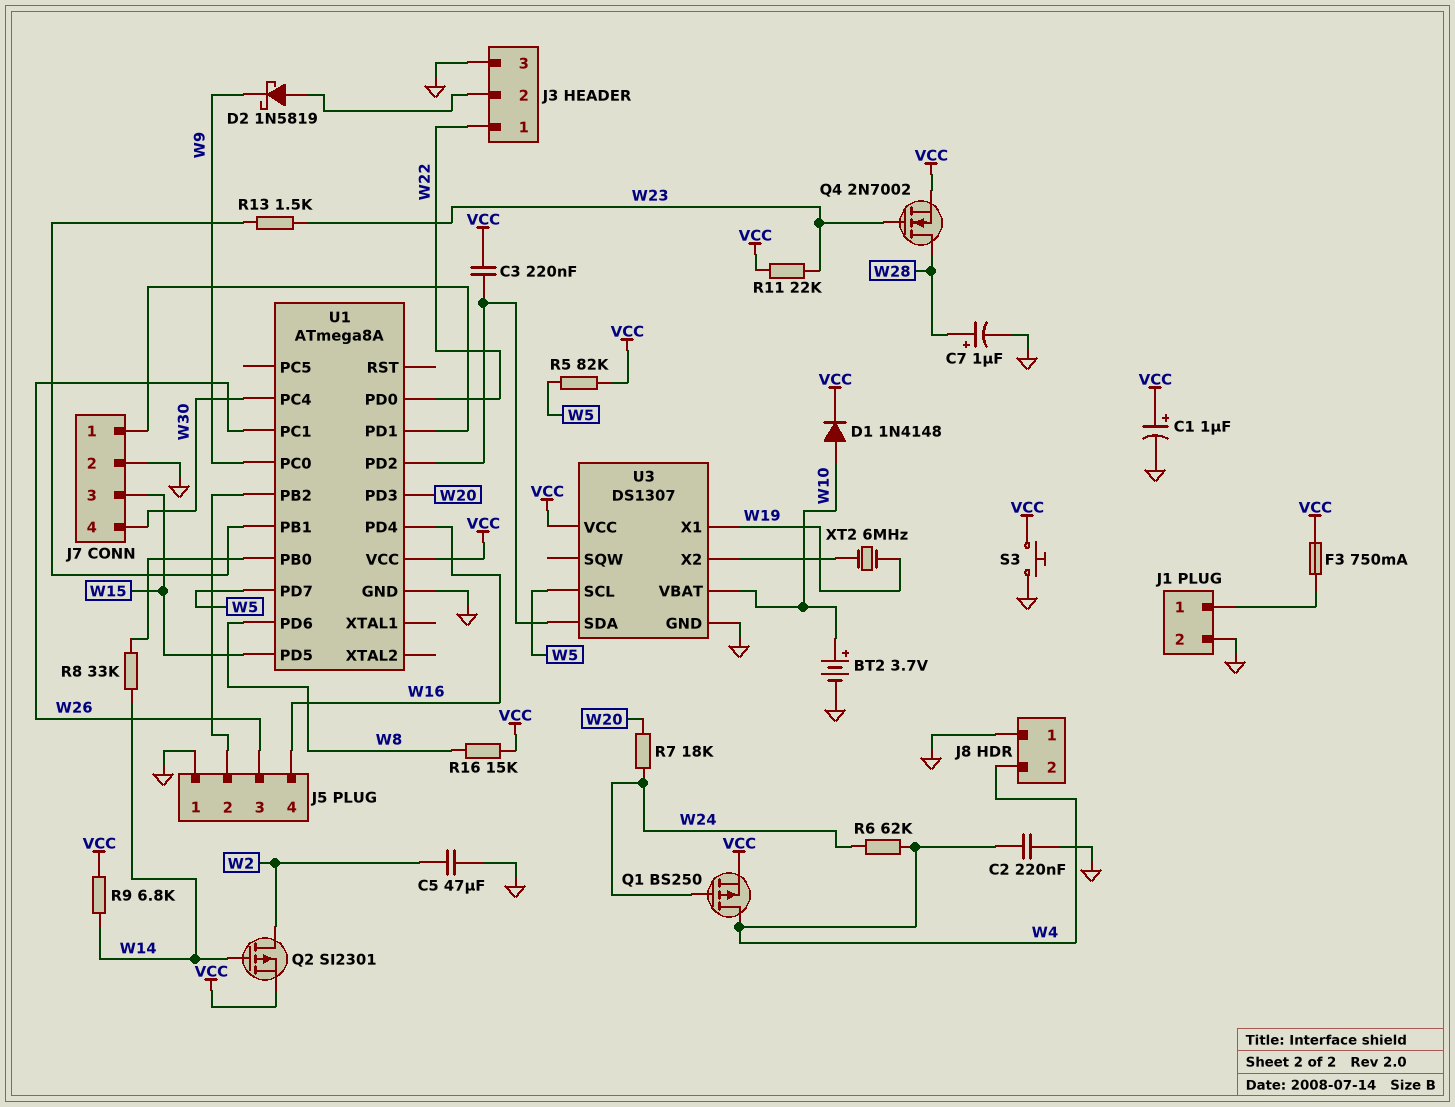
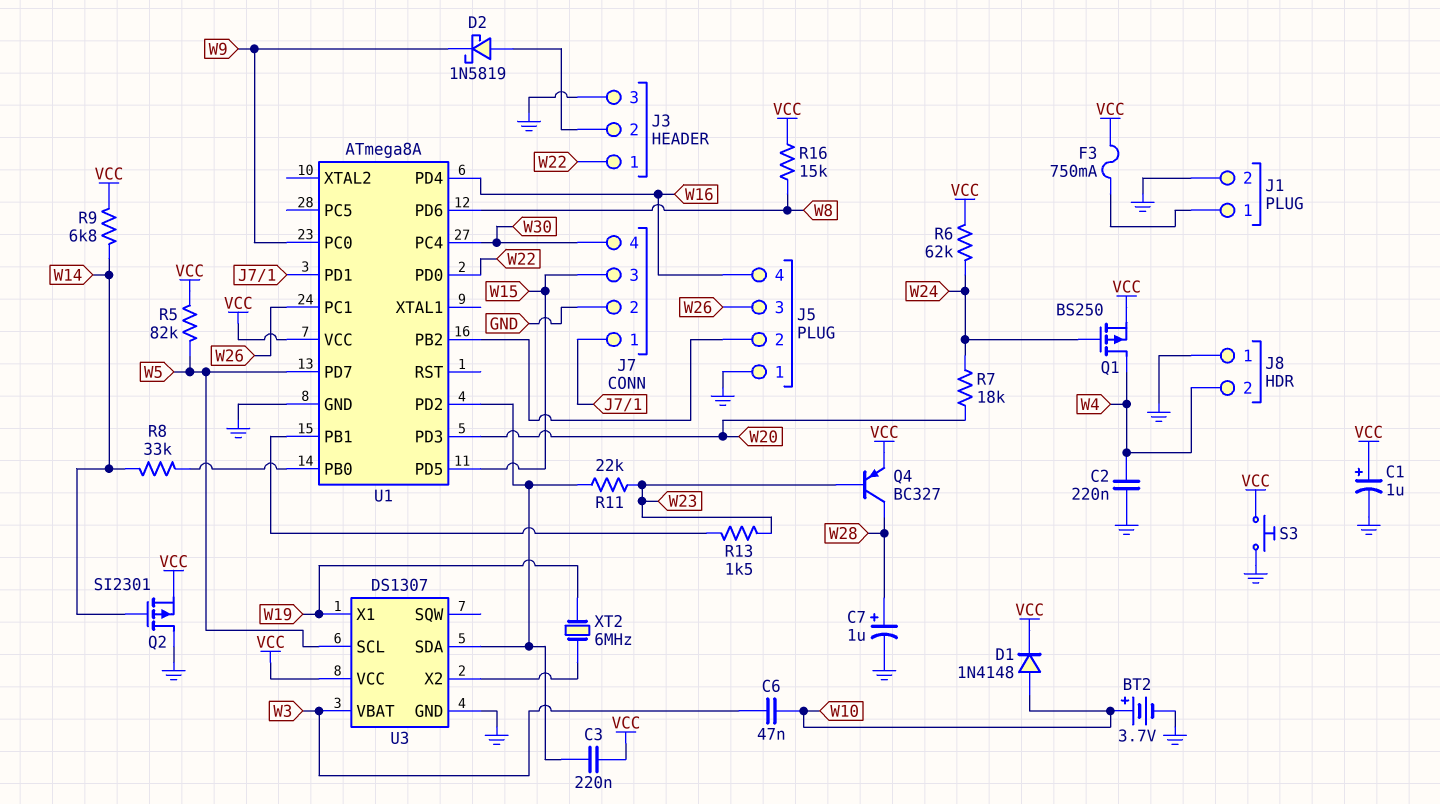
C5: 47uF (GND, W2) -> none
C6: none -> 47nF (W3, W10)
Q2: PMOS SI2301 (G W14, D W2, S VCC) -> PMOS SI2301 (G W14, D GND, S VCC)
Q4: NMOS 2N7002 (G W23, D W28, S VCC) -> PNP BC327 (B W23, C W28, E VCC)
R6: 62k (W4, W24) -> 62k (VCC, W24)
R11: 22k (VCC, W23) -> 22k (U1/PD2, W23)
U3 pin VBAT: W10 -> W3

